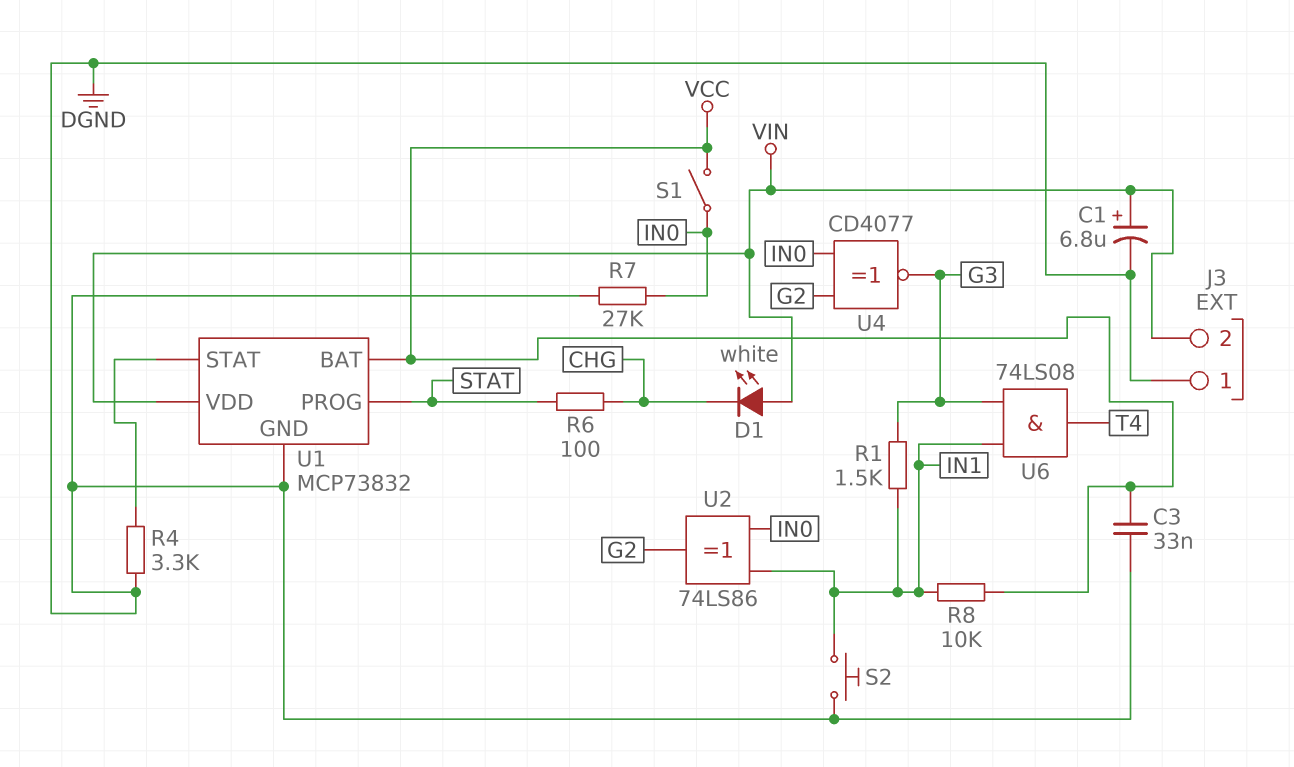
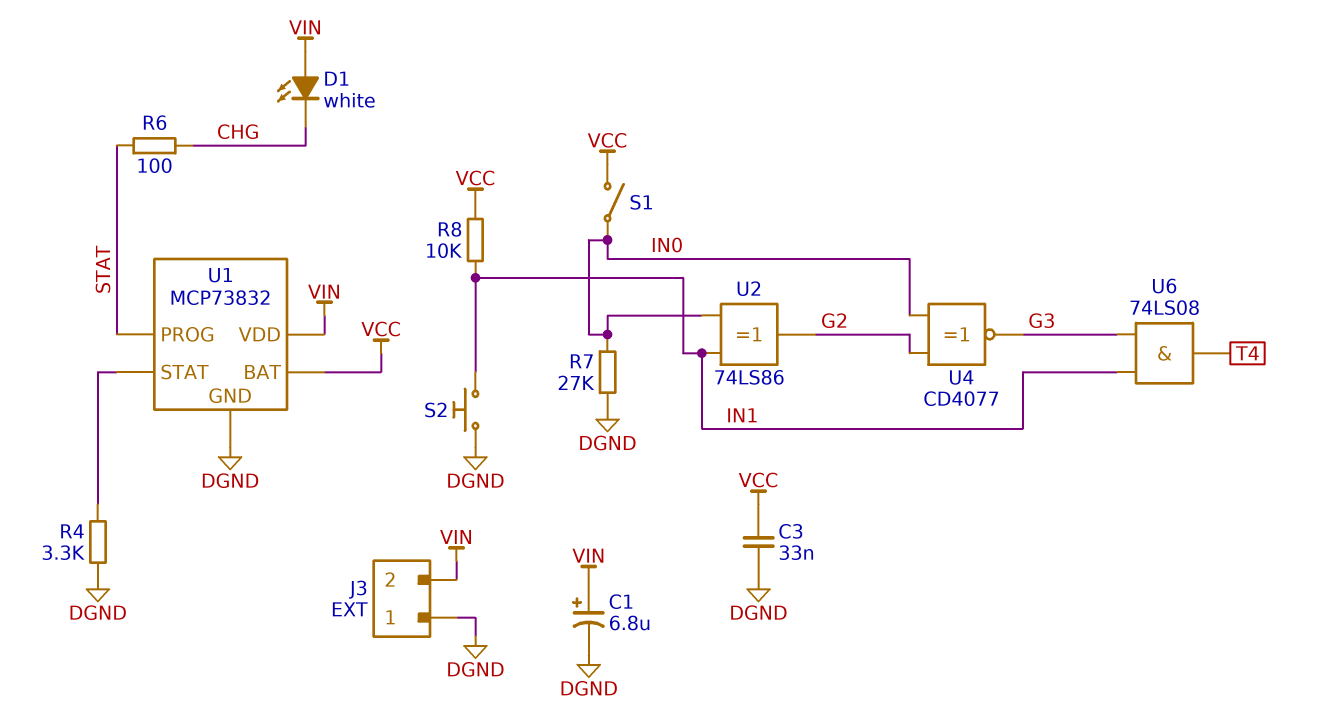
R1: 1.5k (G3, IN1) -> none

